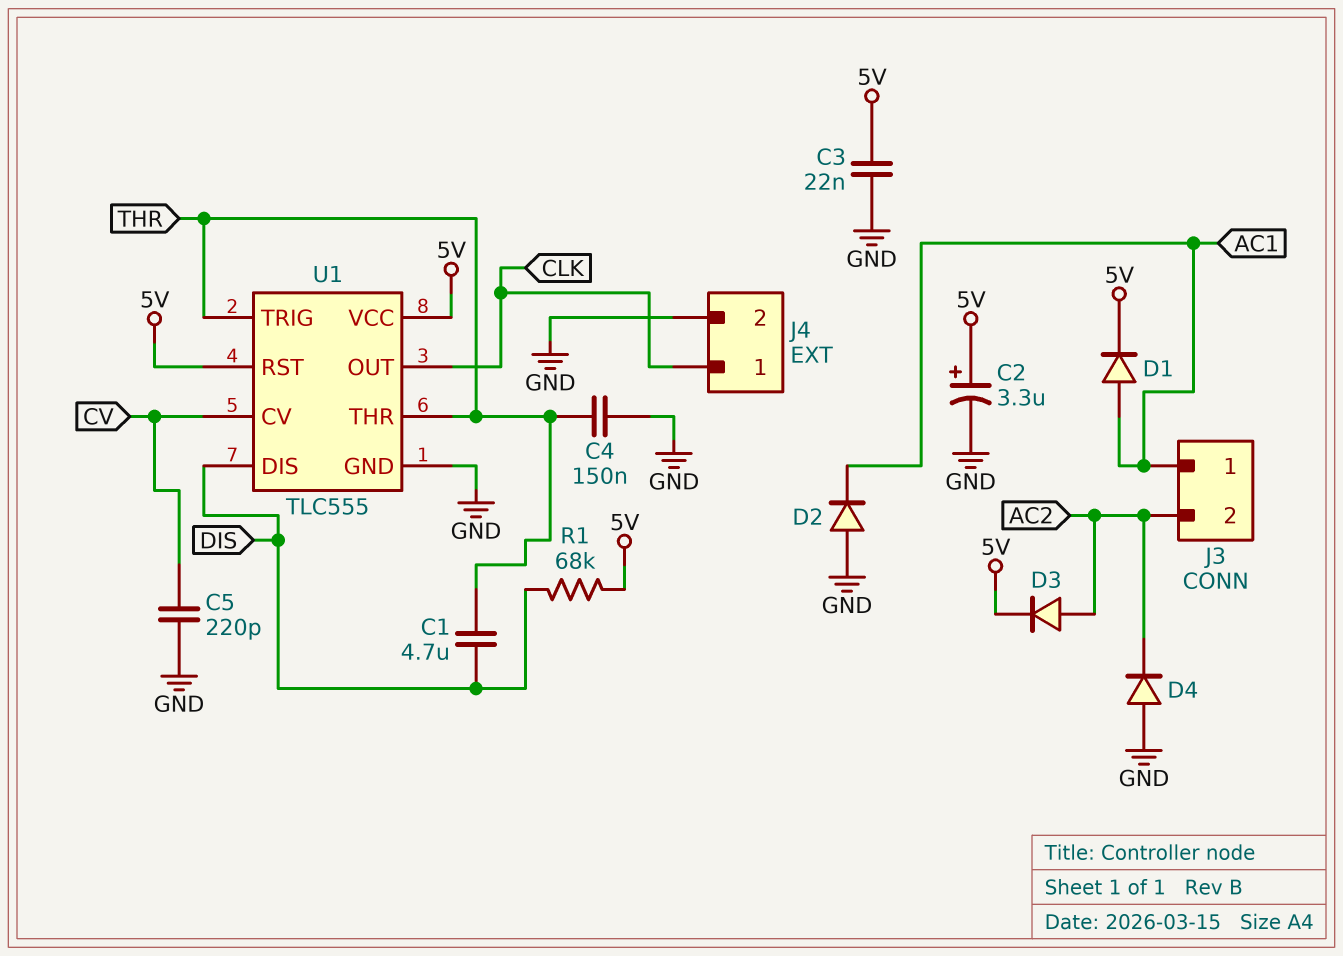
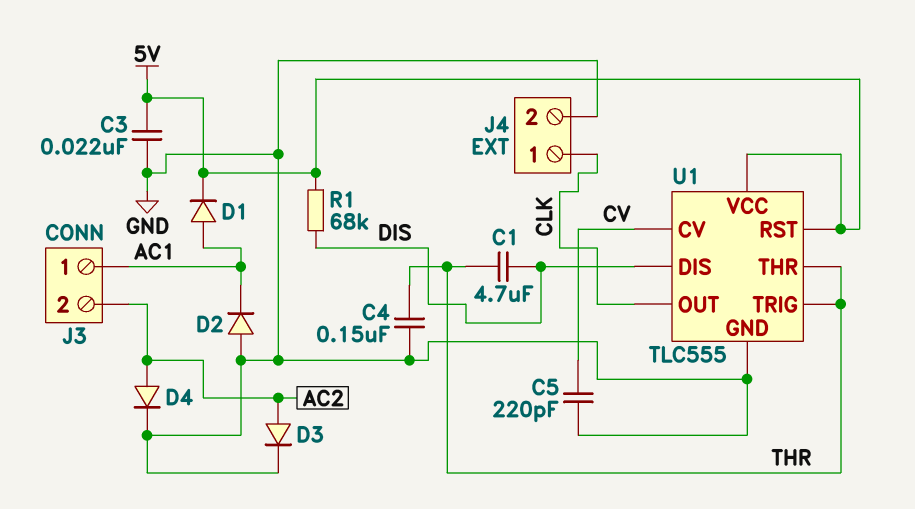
C2: 3.3uF (plus 5V, minus GND) -> none
D3: diode (A AC2, K 5V) -> diode (A AC2, K GND)
D4: diode (A GND, K AC2) -> diode (A AC2, K GND)

